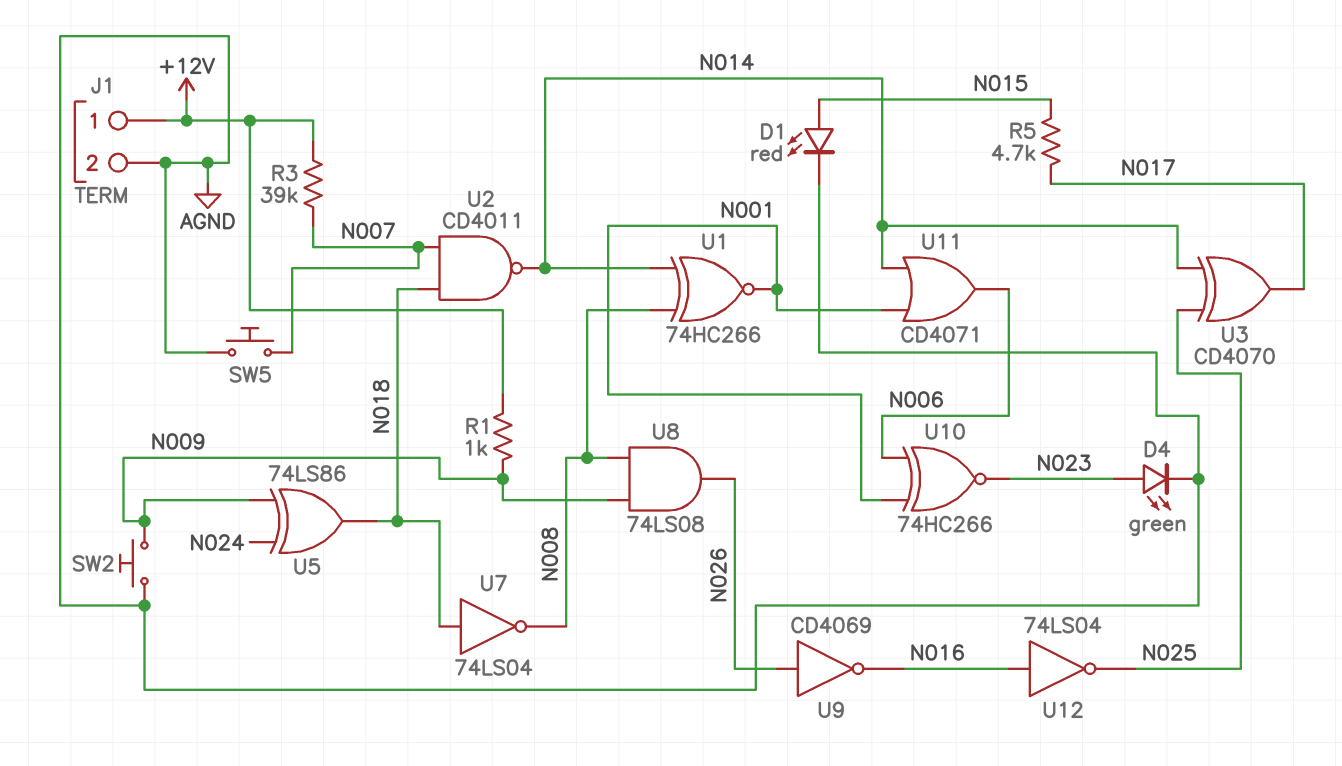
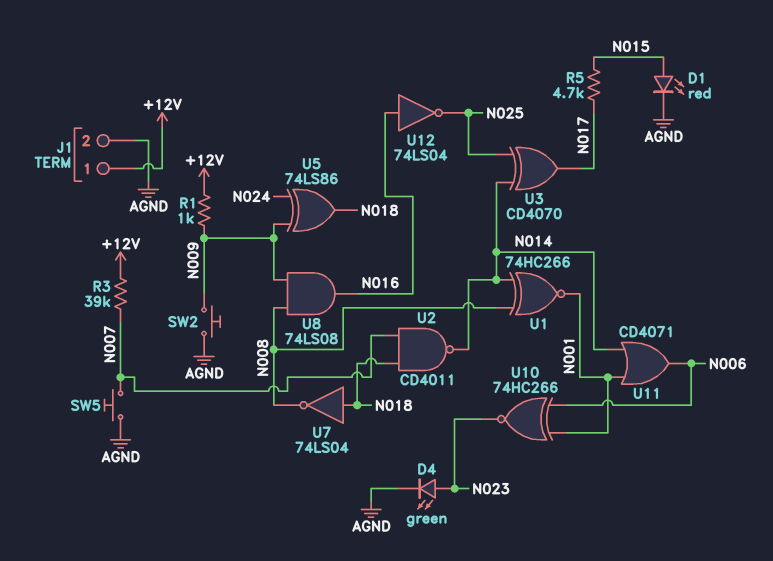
U8: AND 74LS08 (in N008, in N009, out N026) -> AND 74LS08 (in N008, in N009, out N016)
U9: NOT CD4069 (in N026, out N016) -> none

